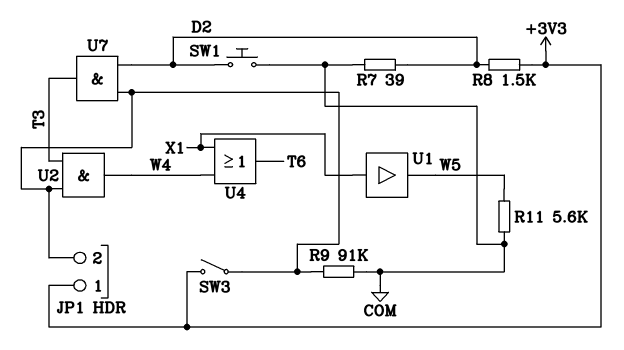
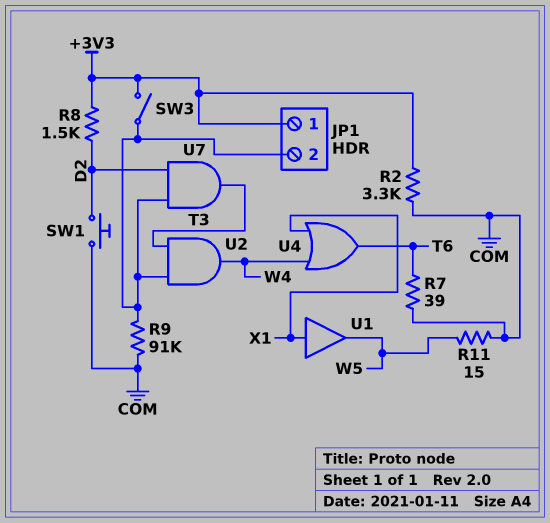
R2: none -> 3.3k (+3V3, COM)
R7: 39 (COM, D2) -> 39 (COM, T6)
R11: 5.6k (COM, W5) -> 15 (COM, W5)

